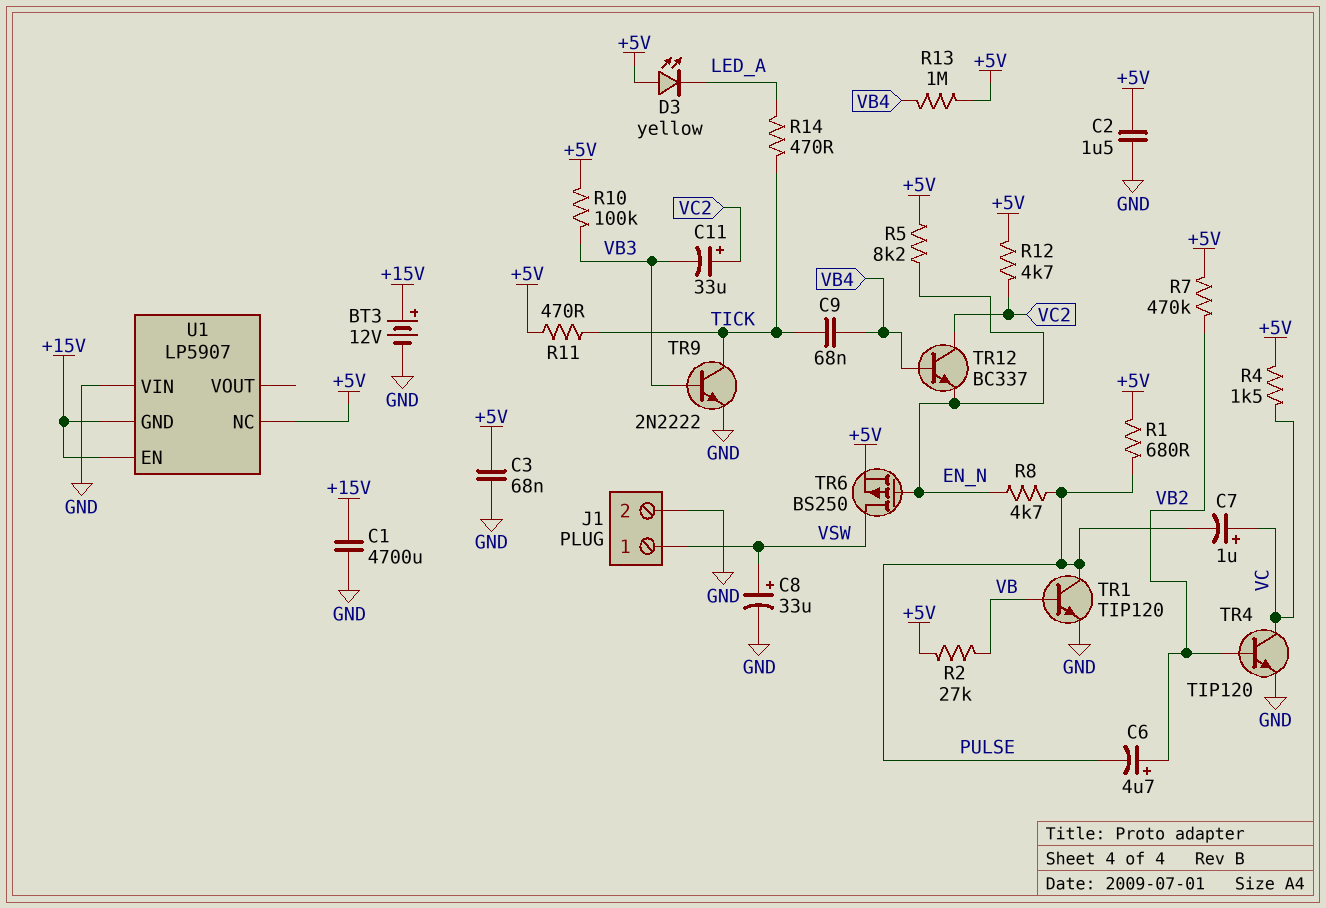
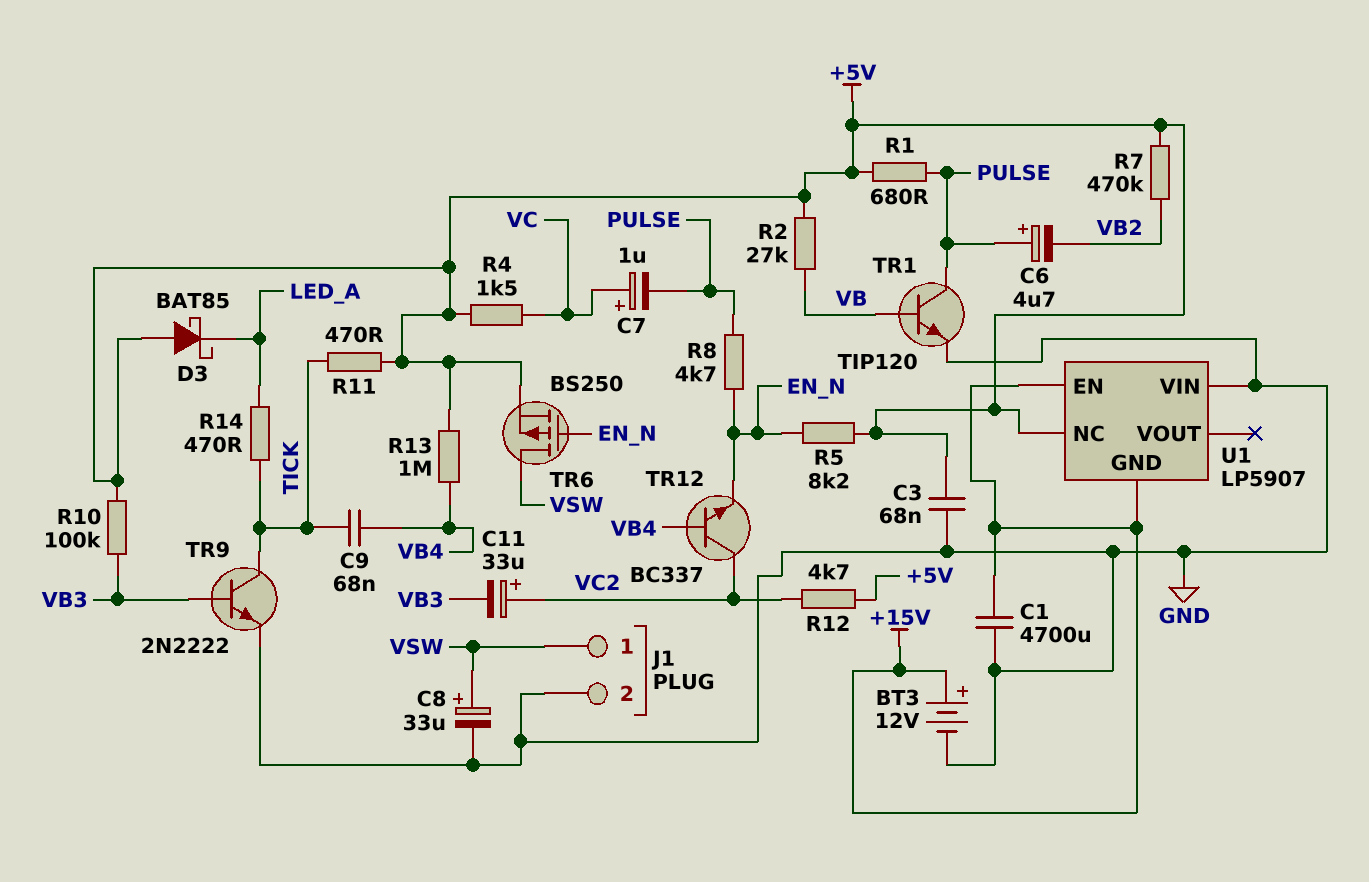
C2: 1.5uF (+5V, GND) -> none
C6: 4.7uF (plus VB2, minus PULSE) -> 4.7uF (plus PULSE, minus VB2)
D3: LED yellow (A +5V, K LED_A) -> schottky BAT85 (A +5V, K LED_A)
TR4: NPN TIP120 (B VB2, C VC, E GND) -> none

